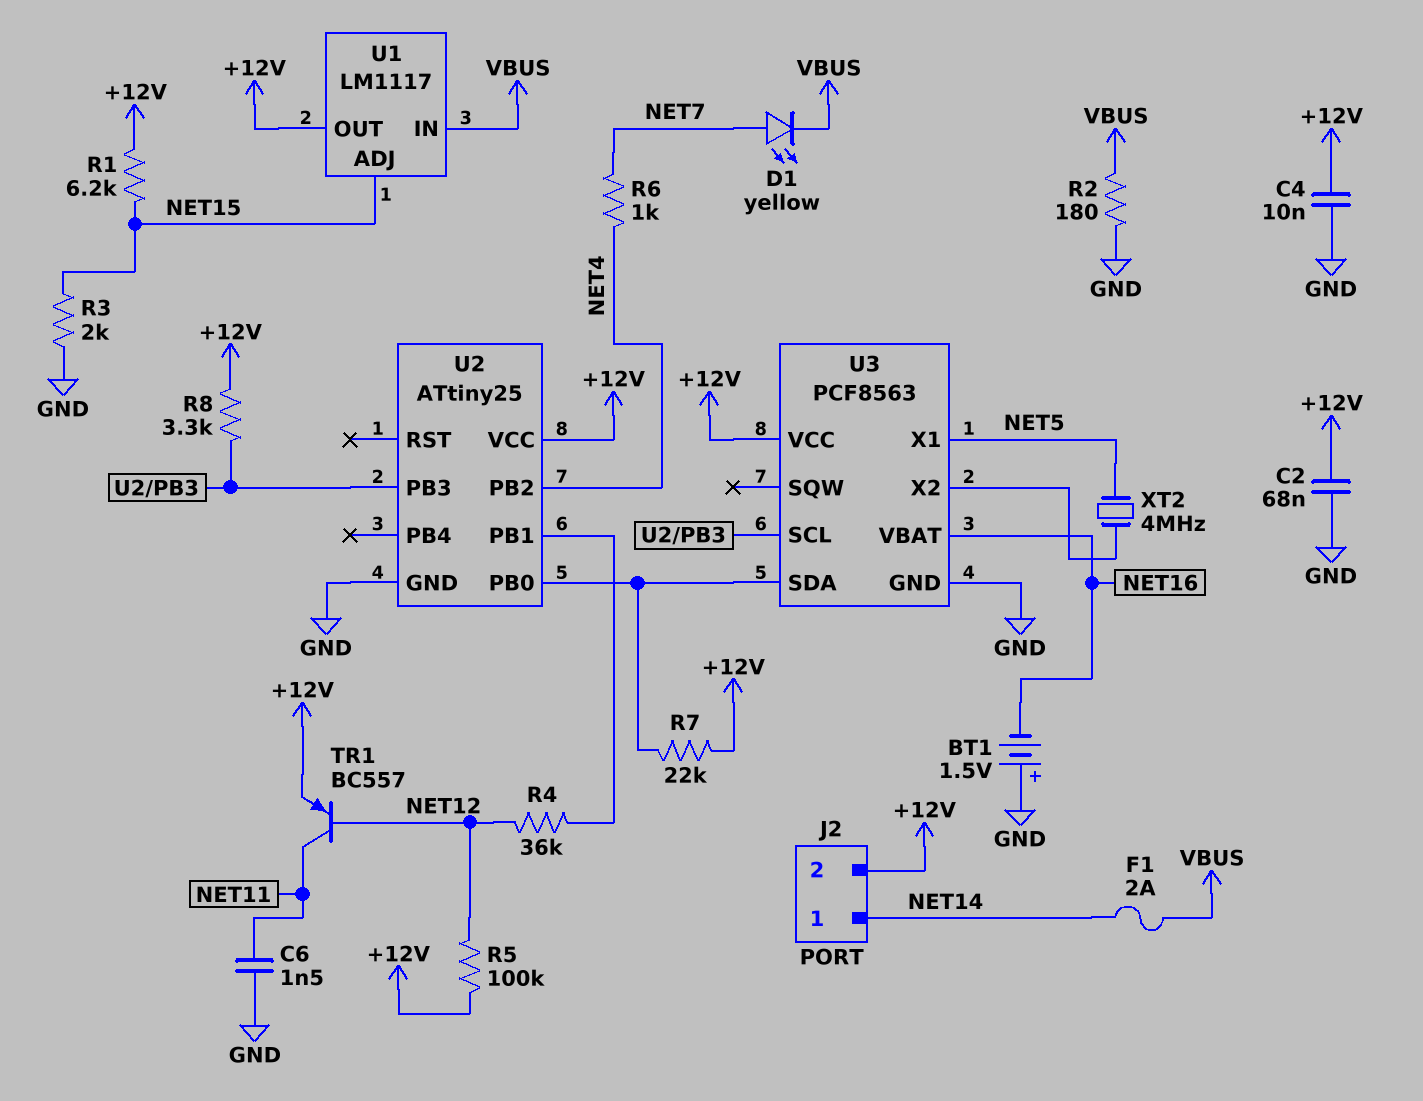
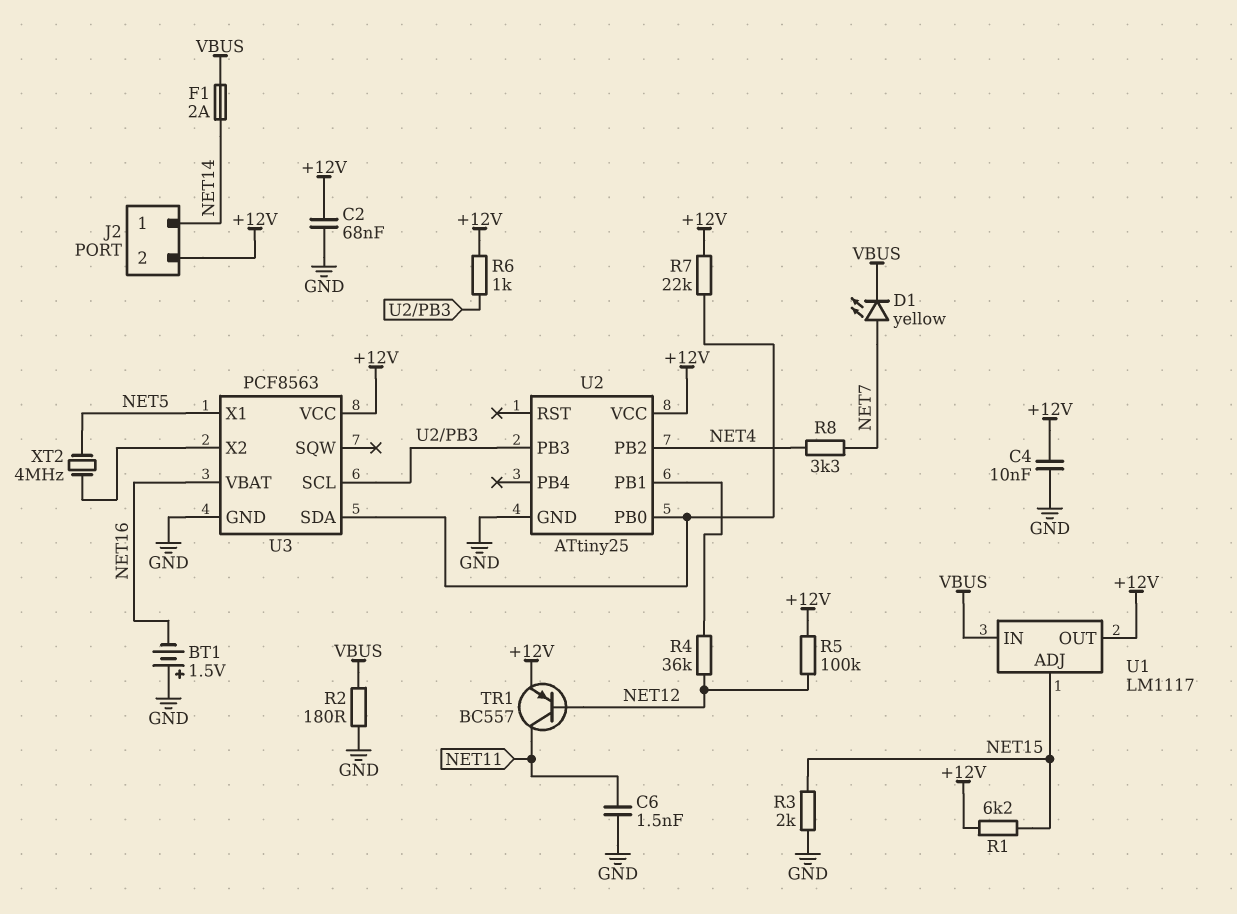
R6: 1k (NET4, NET7) -> 1k (+12V, U2/PB3)
R8: 3.3k (+12V, U2/PB3) -> 3.3k (NET4, NET7)

